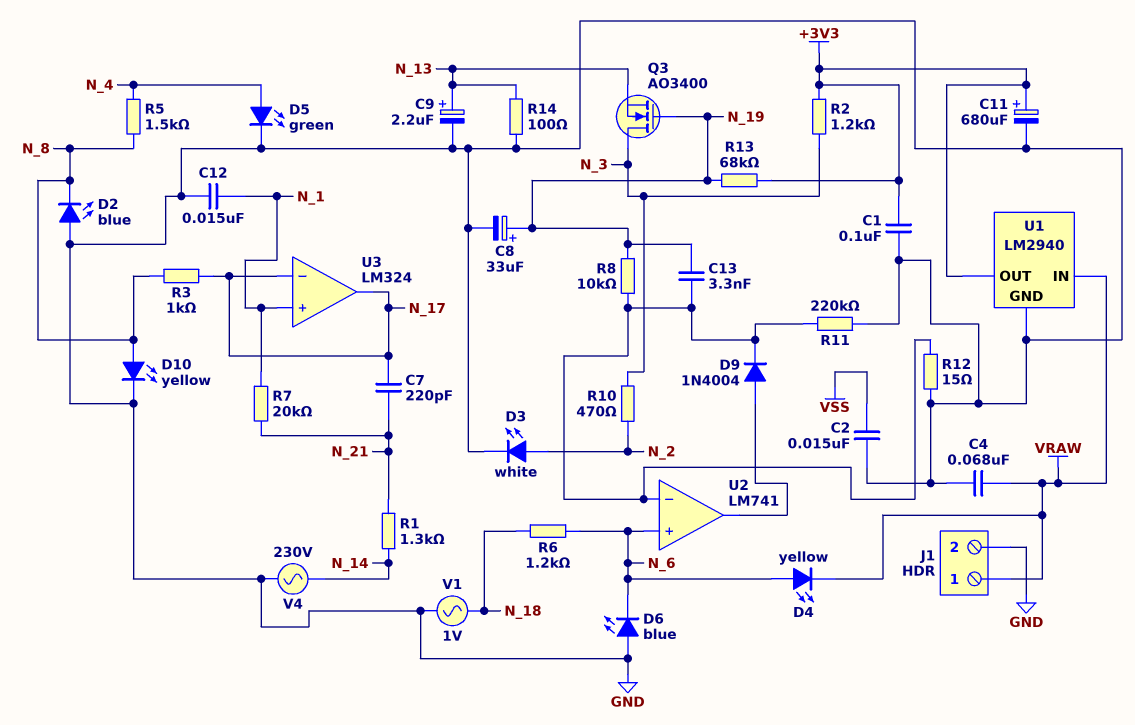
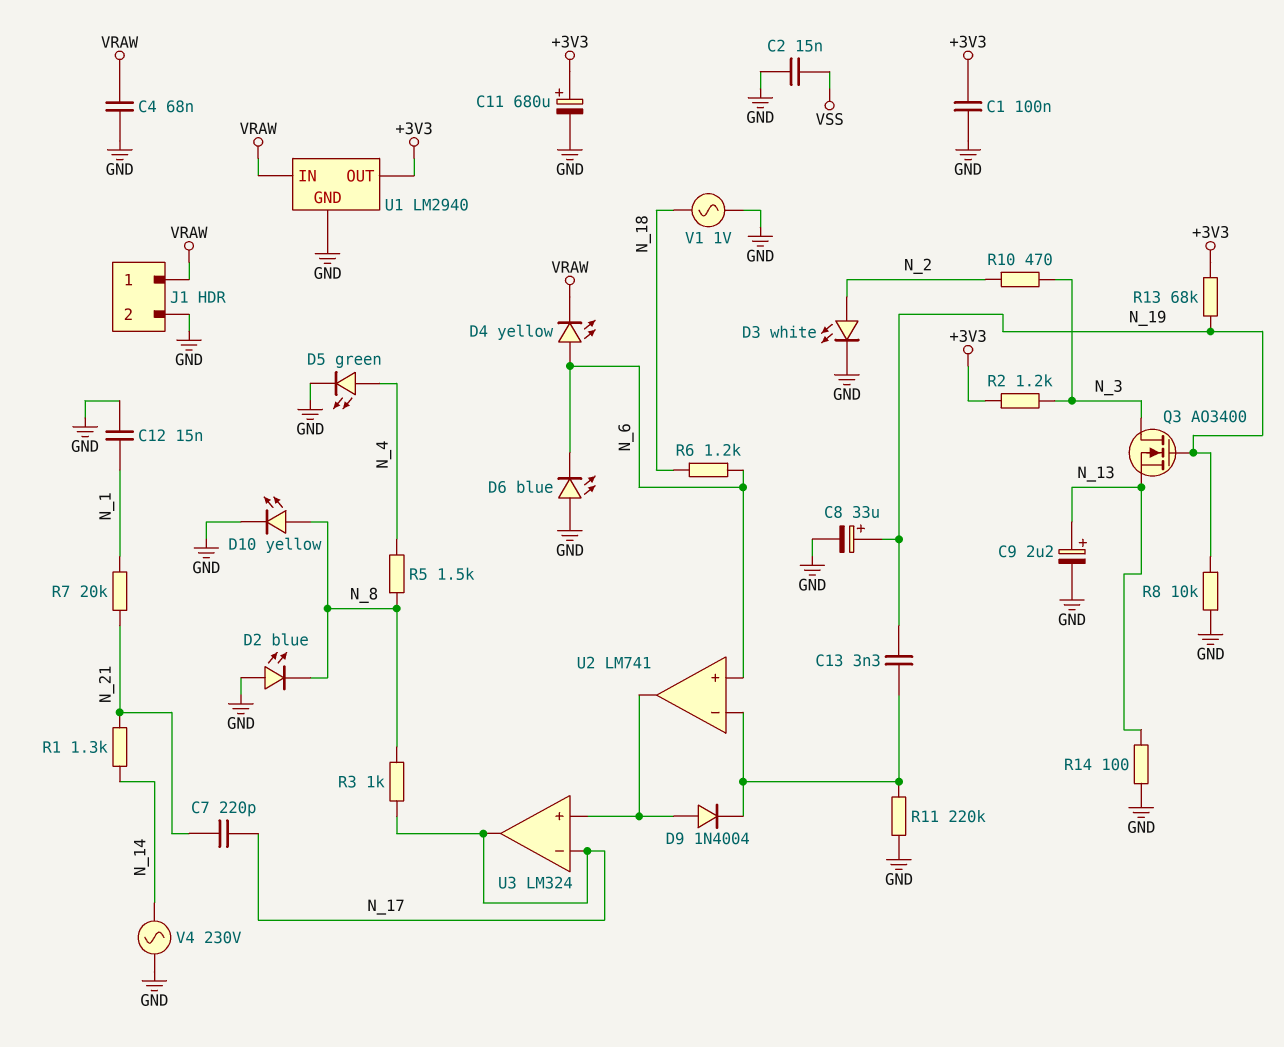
R8: 10k (N_19, U2/in-) -> 10k (GND, N_19)
R12: 15 (GND, U2/in-) -> none
U3 pin in+: N_1 -> U2/out

